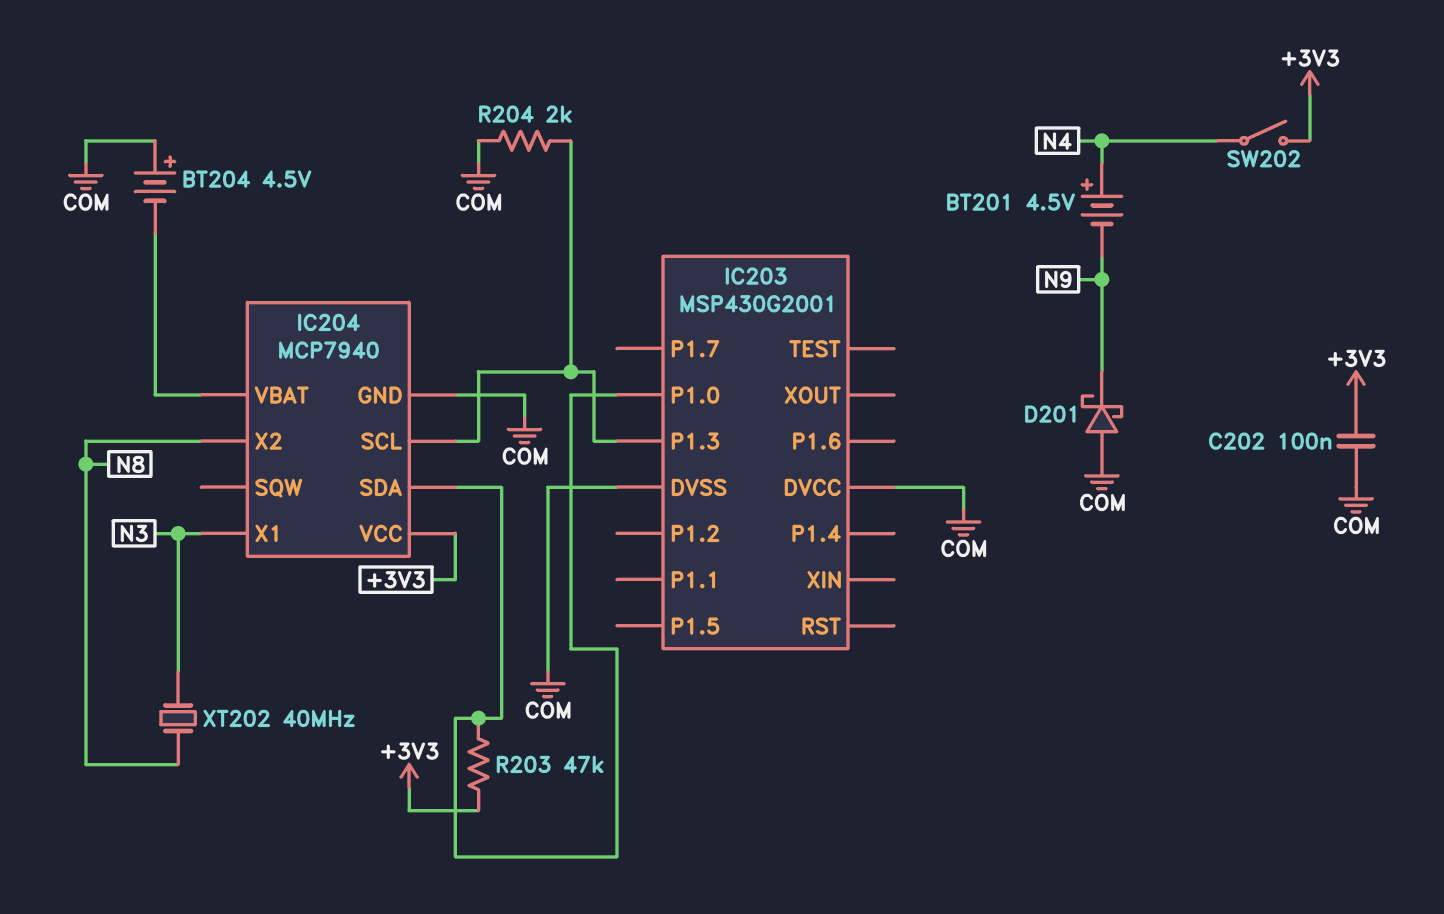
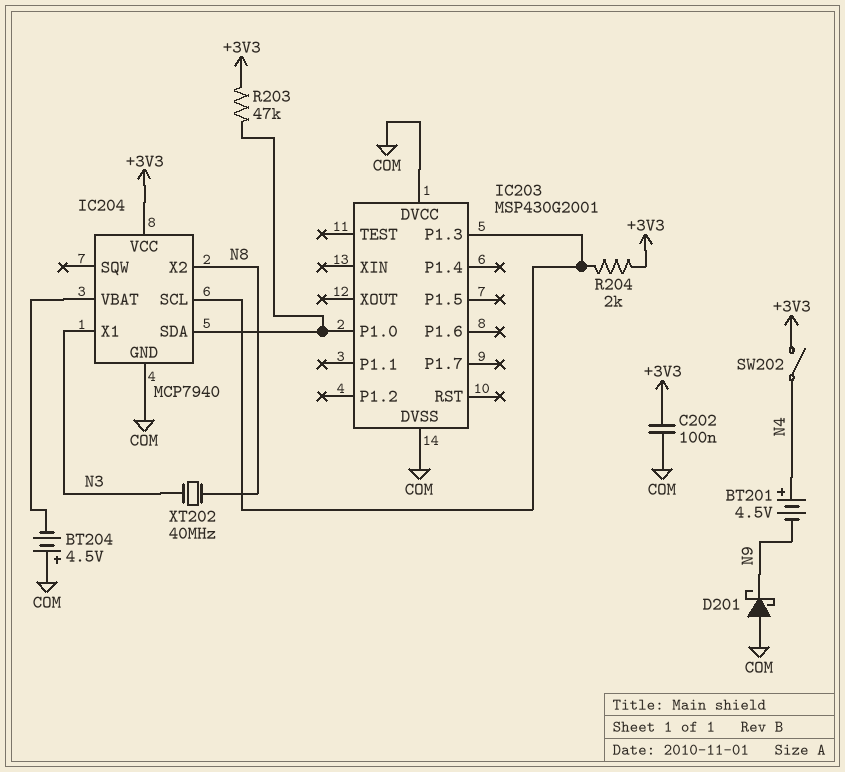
R204: 2k (COM, IC203/P1.3) -> 2k (+3V3, IC203/P1.3)

